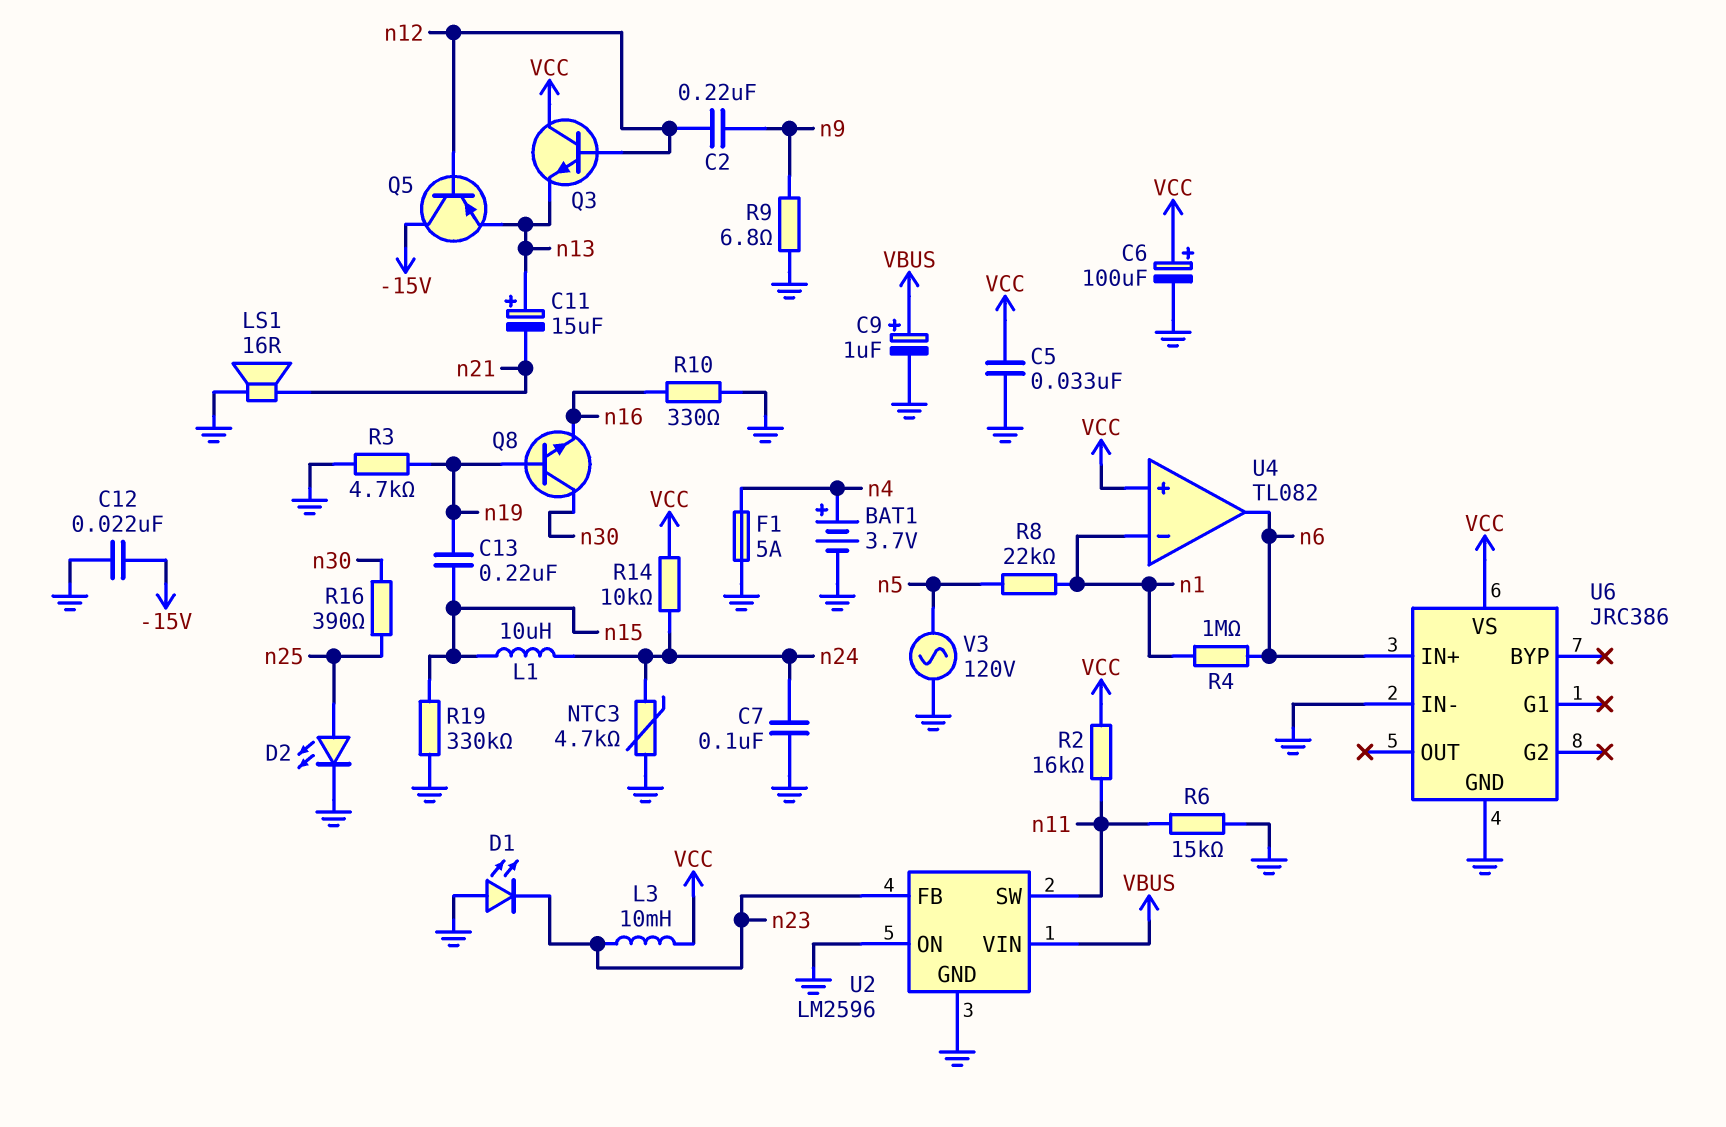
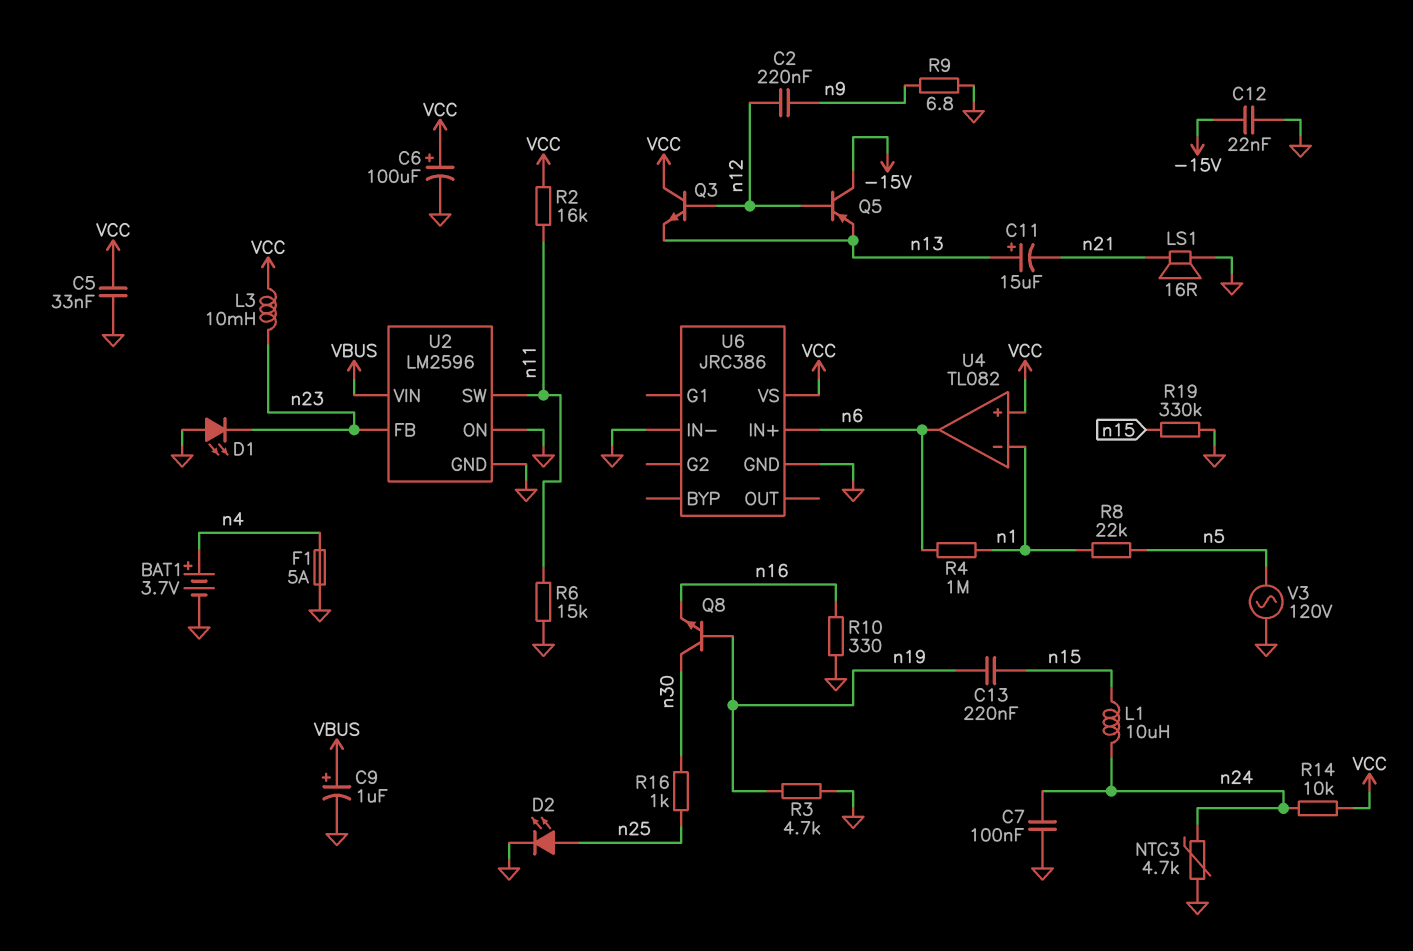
R16: 390 (n25, n30) -> 1k (n25, n30)

